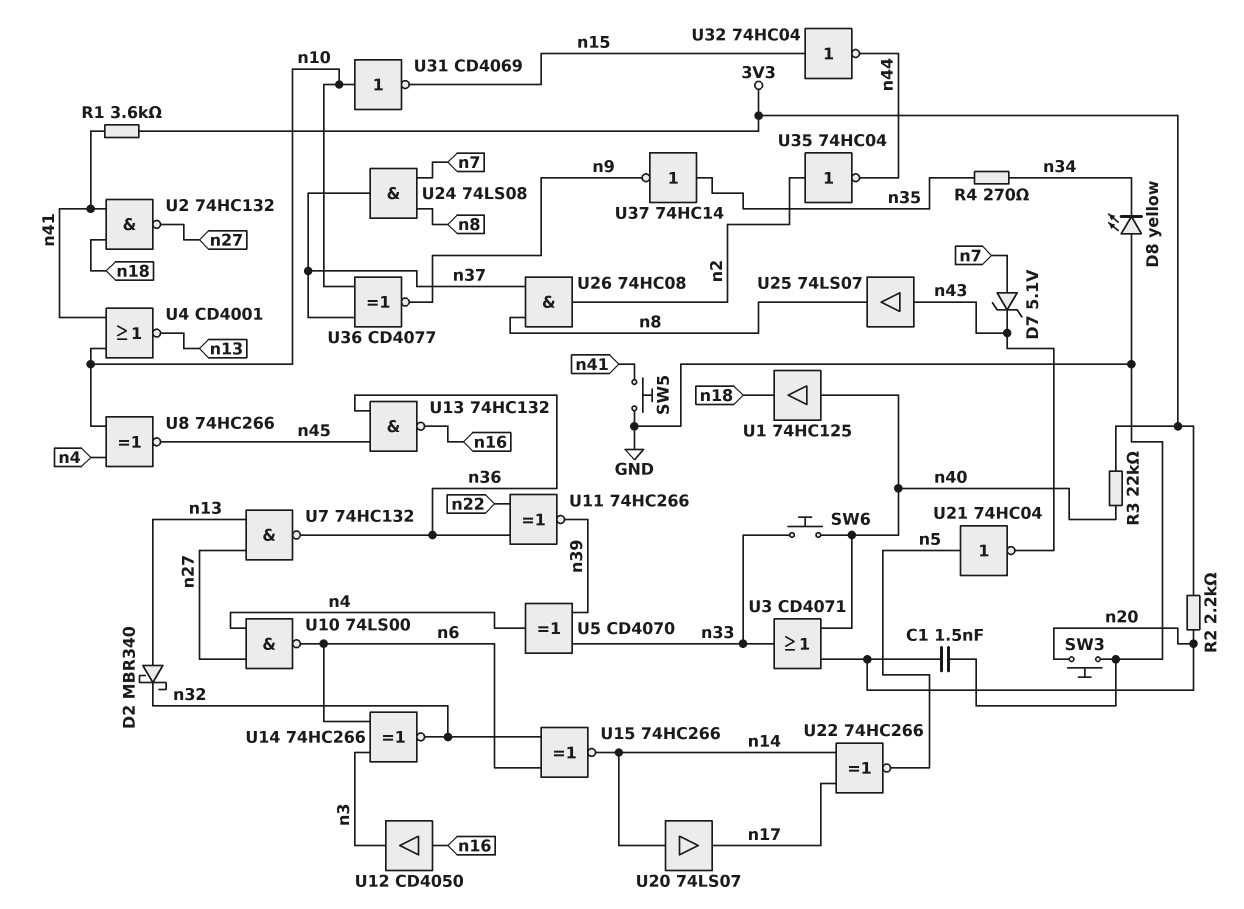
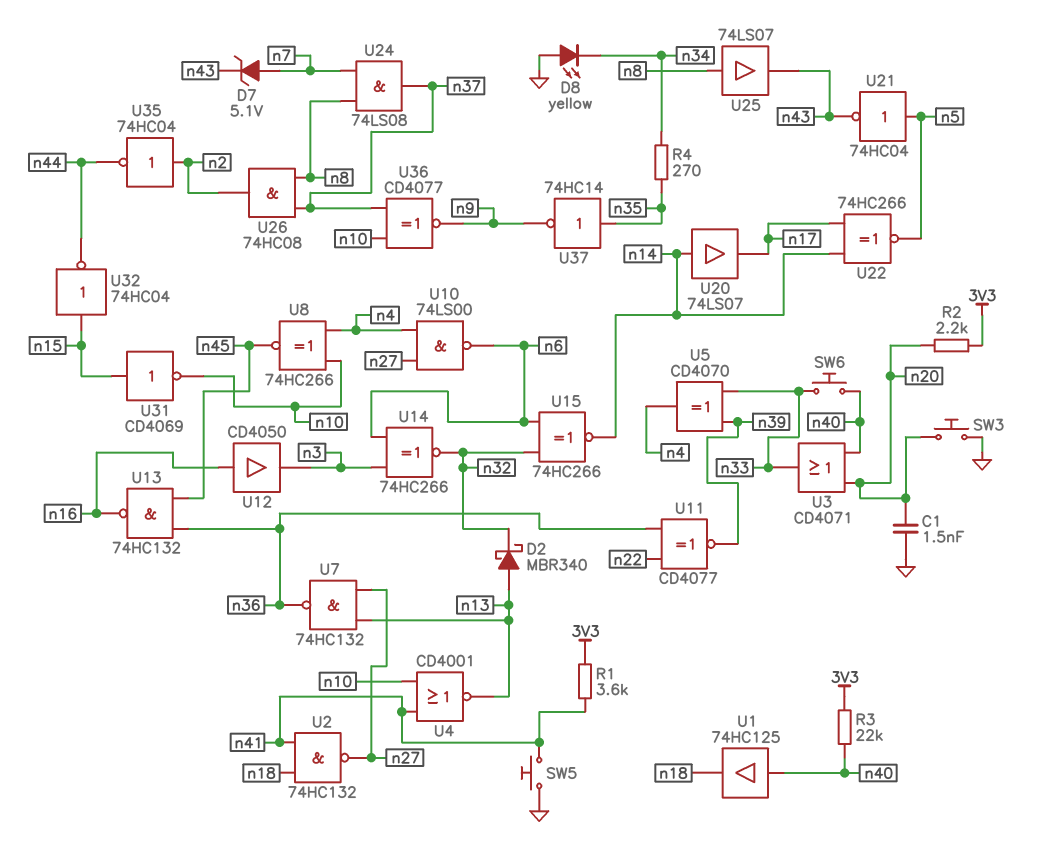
U11: XNOR 74HC266 (in n22, in n36, out n39) -> XNOR CD4077 (in n22, in n36, out n39)
U25: buffer 74LS07 (in n43, out n8) -> buffer 74LS07 (in n8, out n43)
U31: NOT CD4069 (in n10, out n15) -> NOT CD4069 (in n15, out n10)

